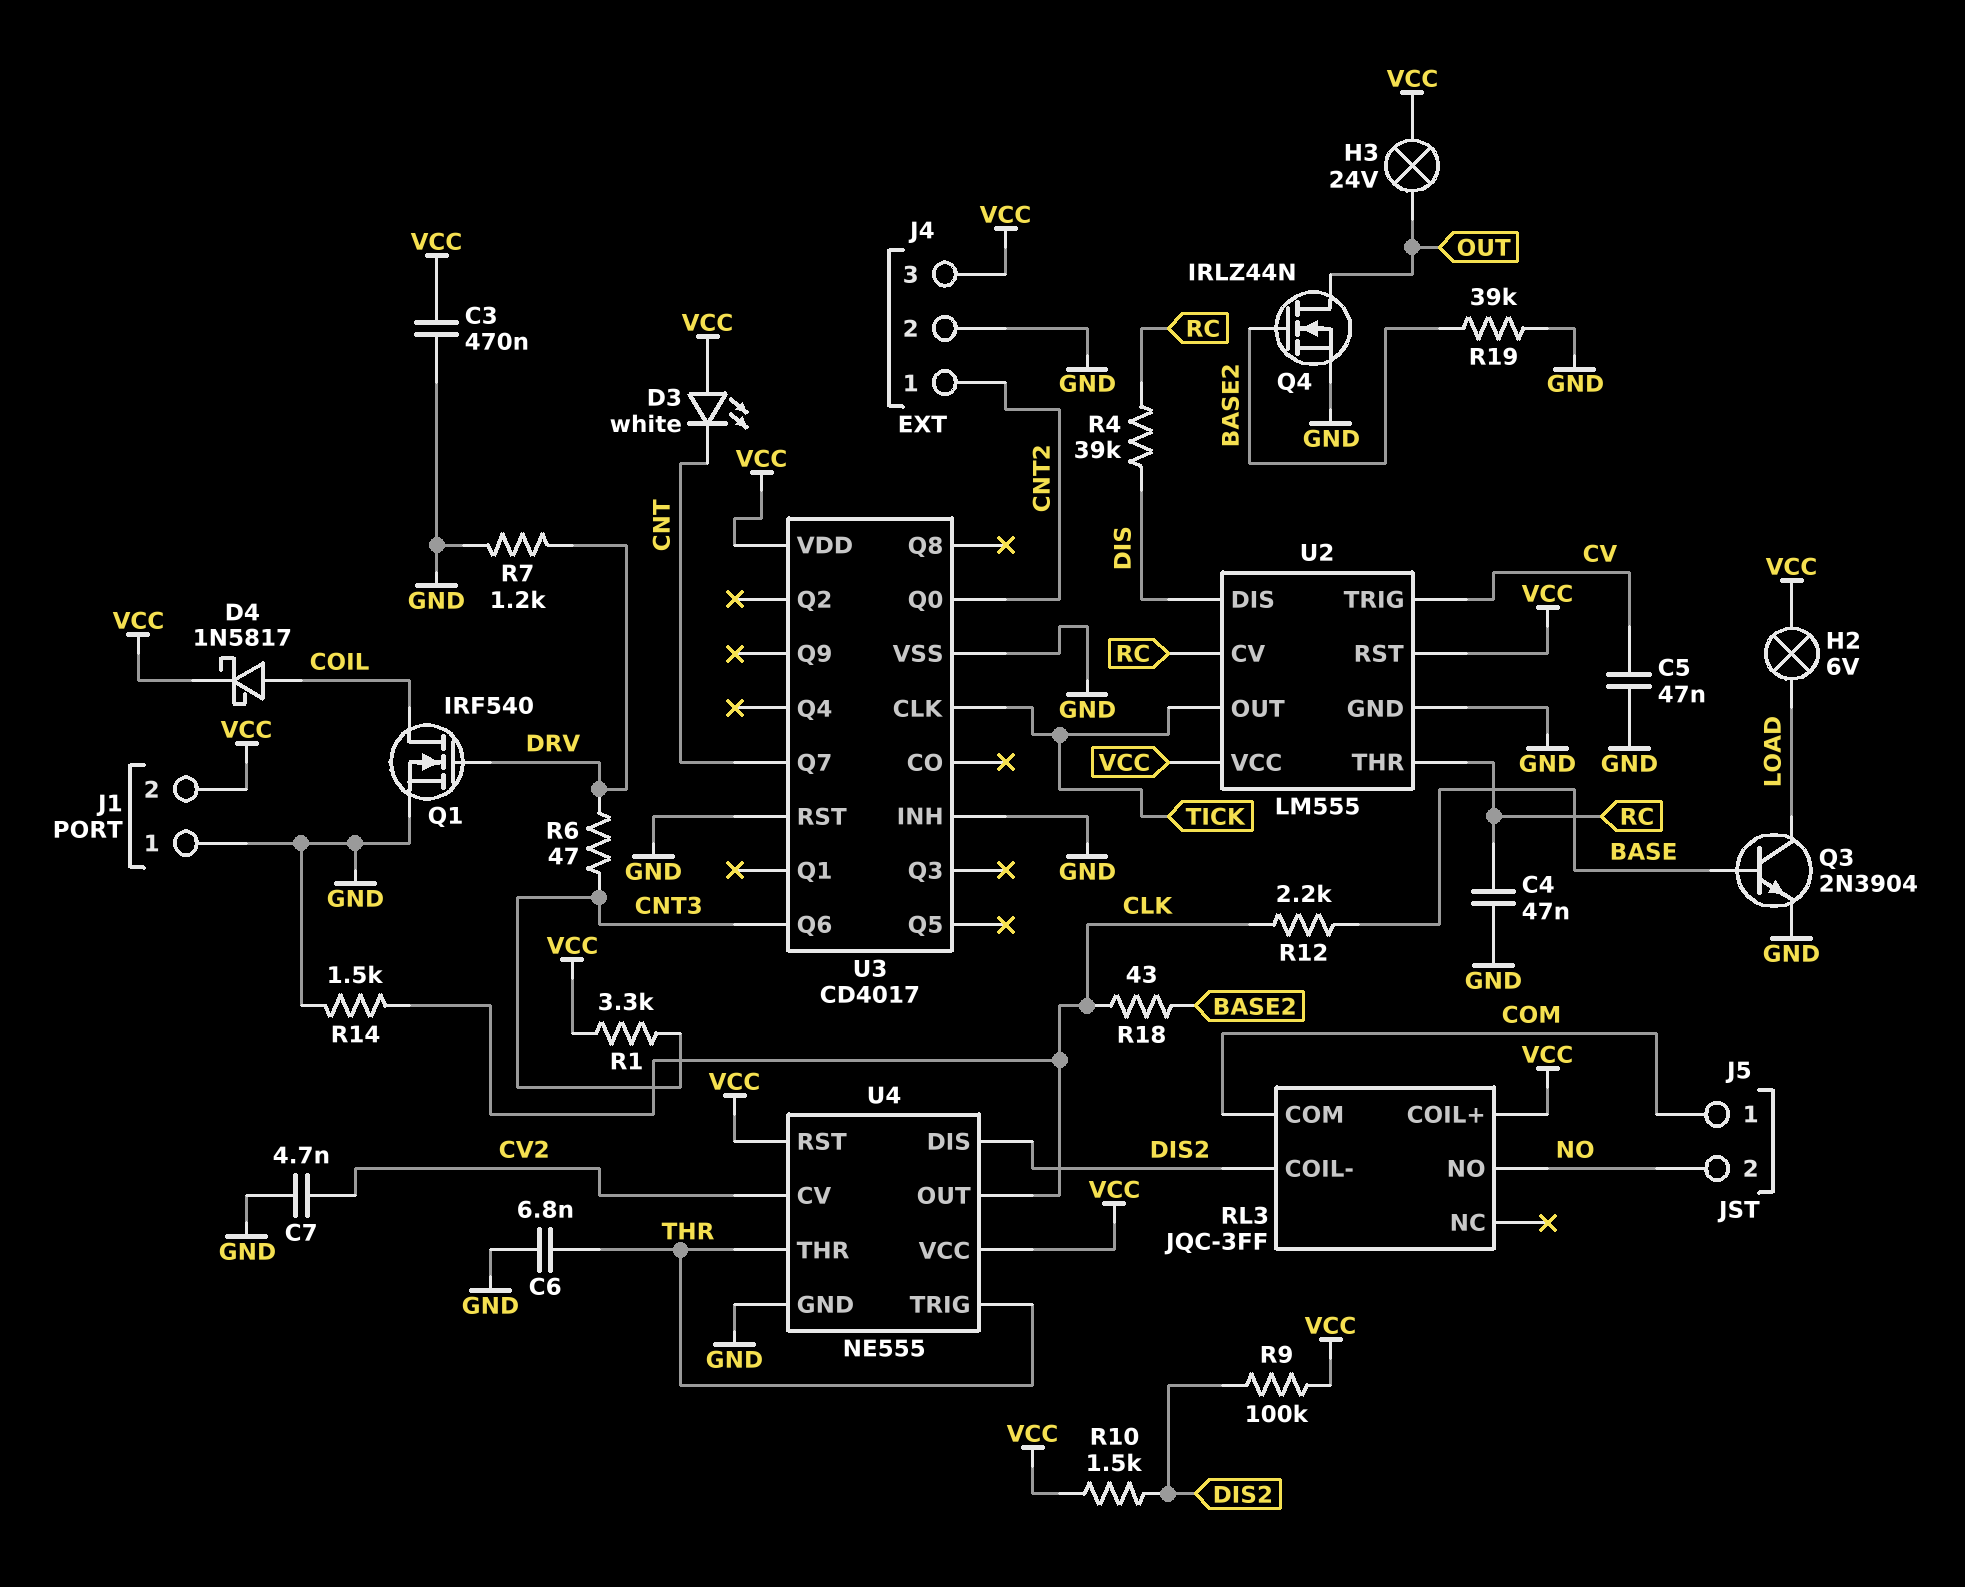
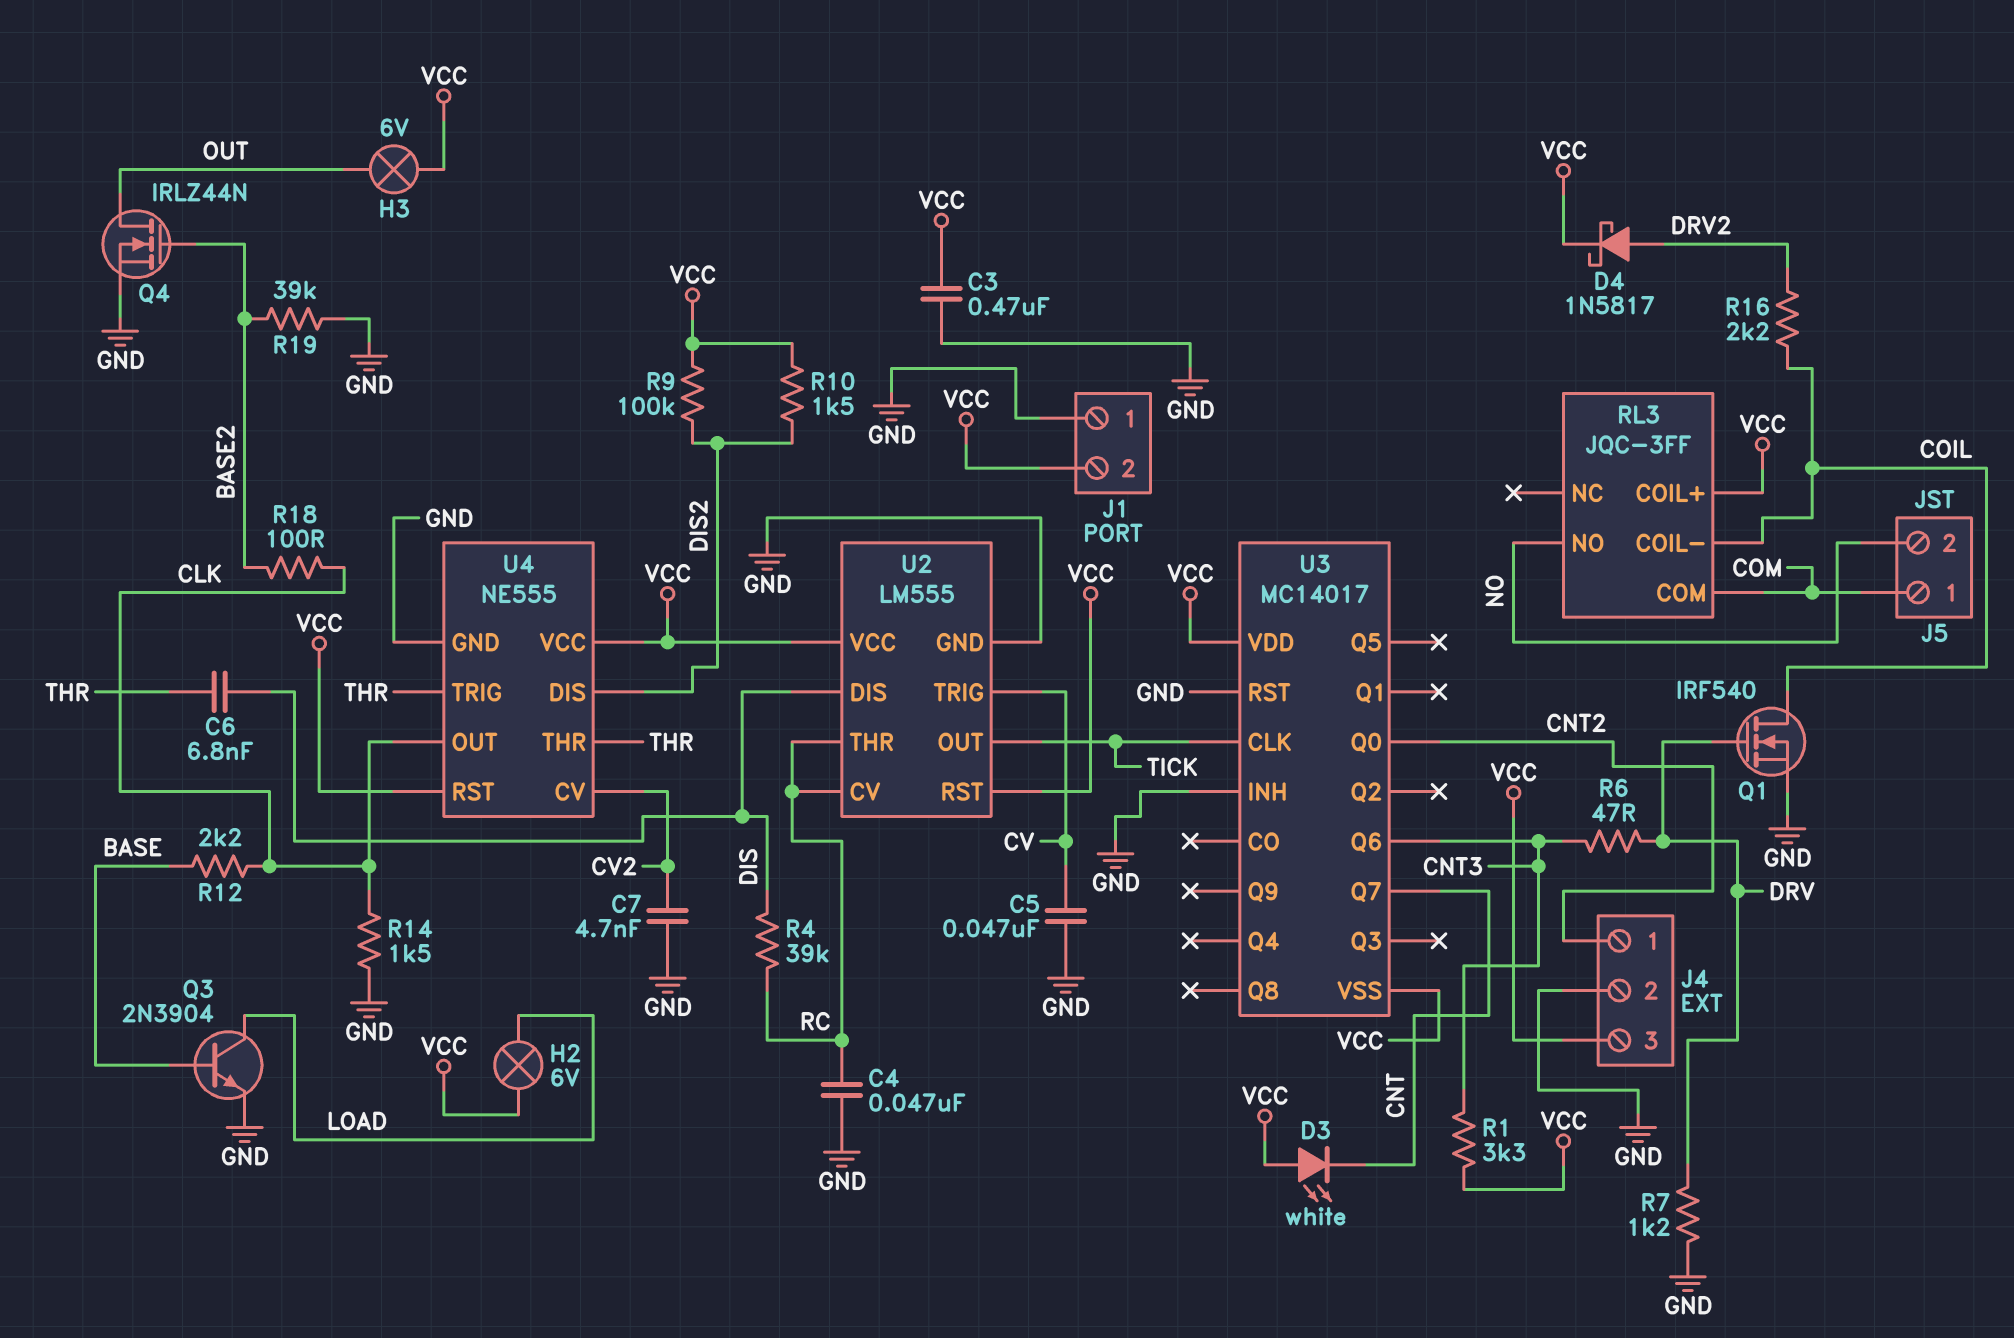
C6: 6.8nF (GND, THR) -> 6.8nF (DIS, THR)
D4: schottky 1N5817 (A COIL, K VCC) -> schottky 1N5817 (A DRV2, K VCC)
H3: lamp 24V (OUT, VCC) -> lamp 6V (OUT, VCC)
R16: none -> 2.2k (COIL, DRV2)
R18: 43 (BASE2, CLK) -> 100 (BASE2, CLK)
RL3 pin COIL-: DIS2 -> COIL
U3: CD4017 -> MC14017
U3 pin VSS: GND -> VCC

